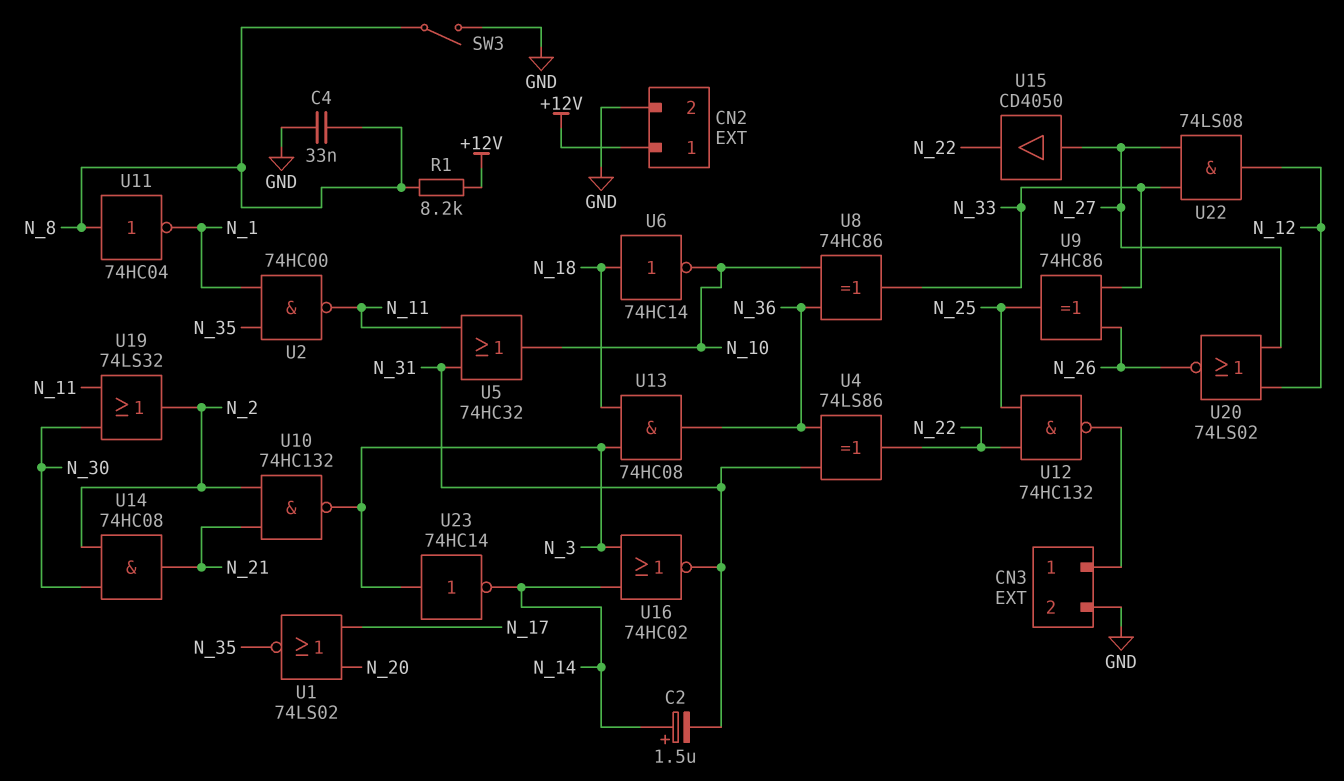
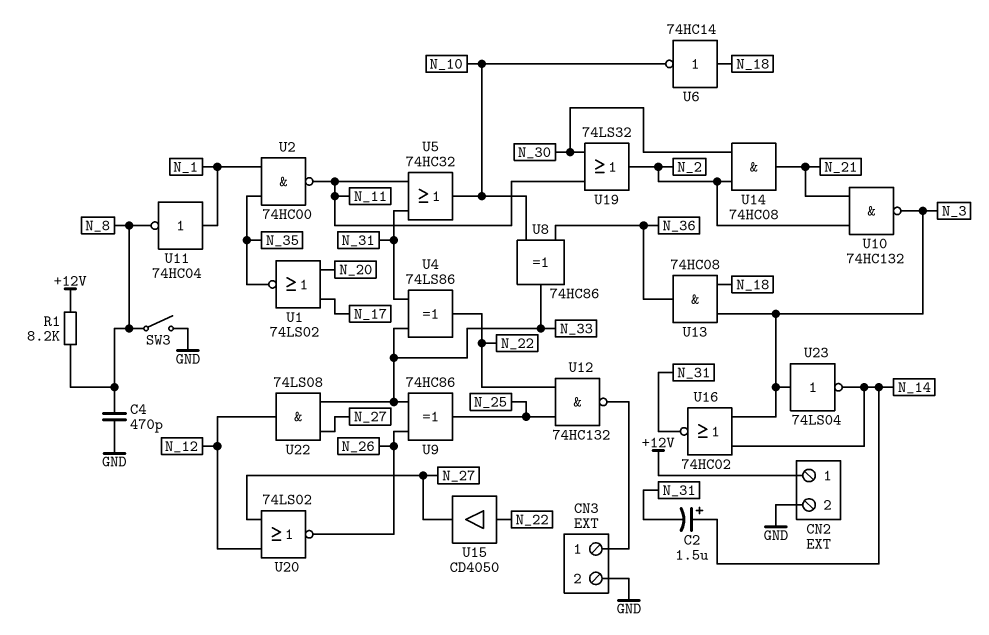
C4: 33nF (GND, N_8) -> 470pF (GND, N_8)
U4: XOR 74LS86 (in N_31, in N_36, out N_22) -> XOR 74LS86 (in N_31, in N_33, out N_22)
U11: NOT 74HC04 (in N_8, out N_1) -> NOT 74HC04 (in N_1, out N_8)
U15: buffer CD4050 (in N_27, out N_22) -> buffer CD4050 (in N_22, out N_27)
U23: NOT 74HC14 (in N_3, out N_14) -> NOT 74LS04 (in N_3, out N_14)

